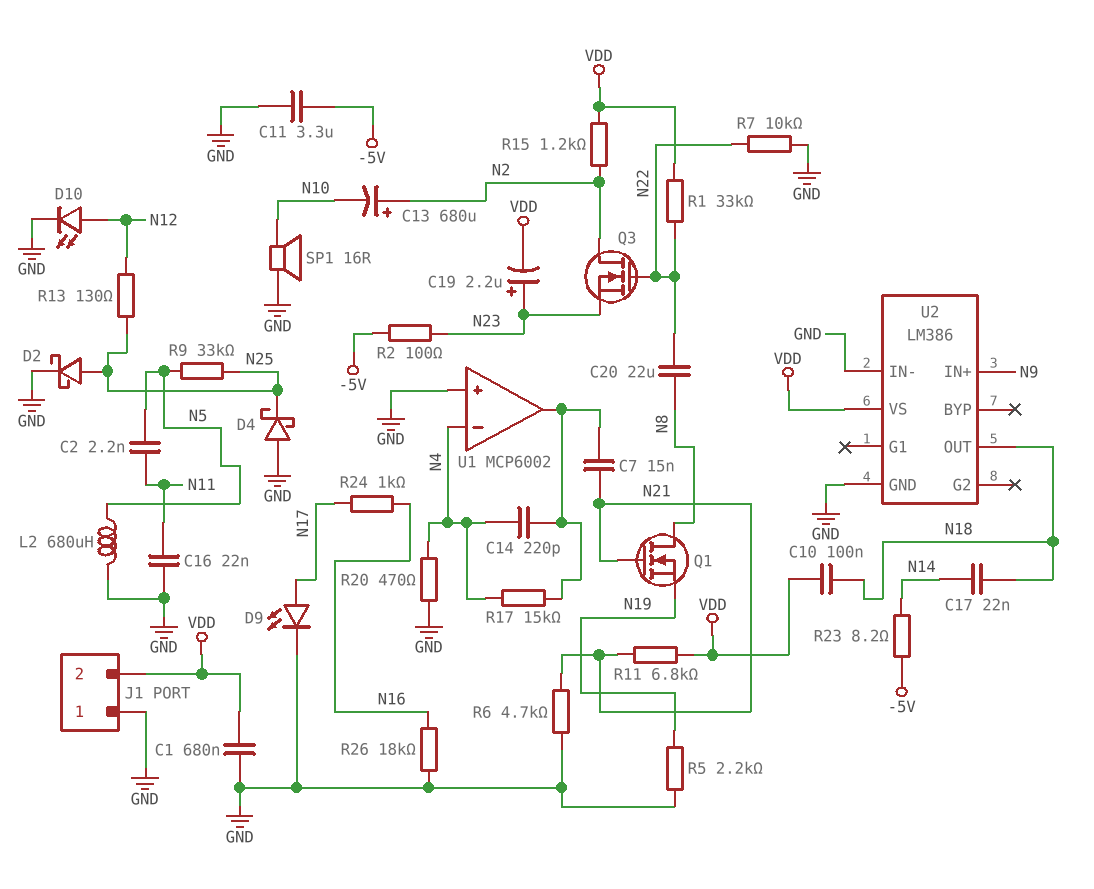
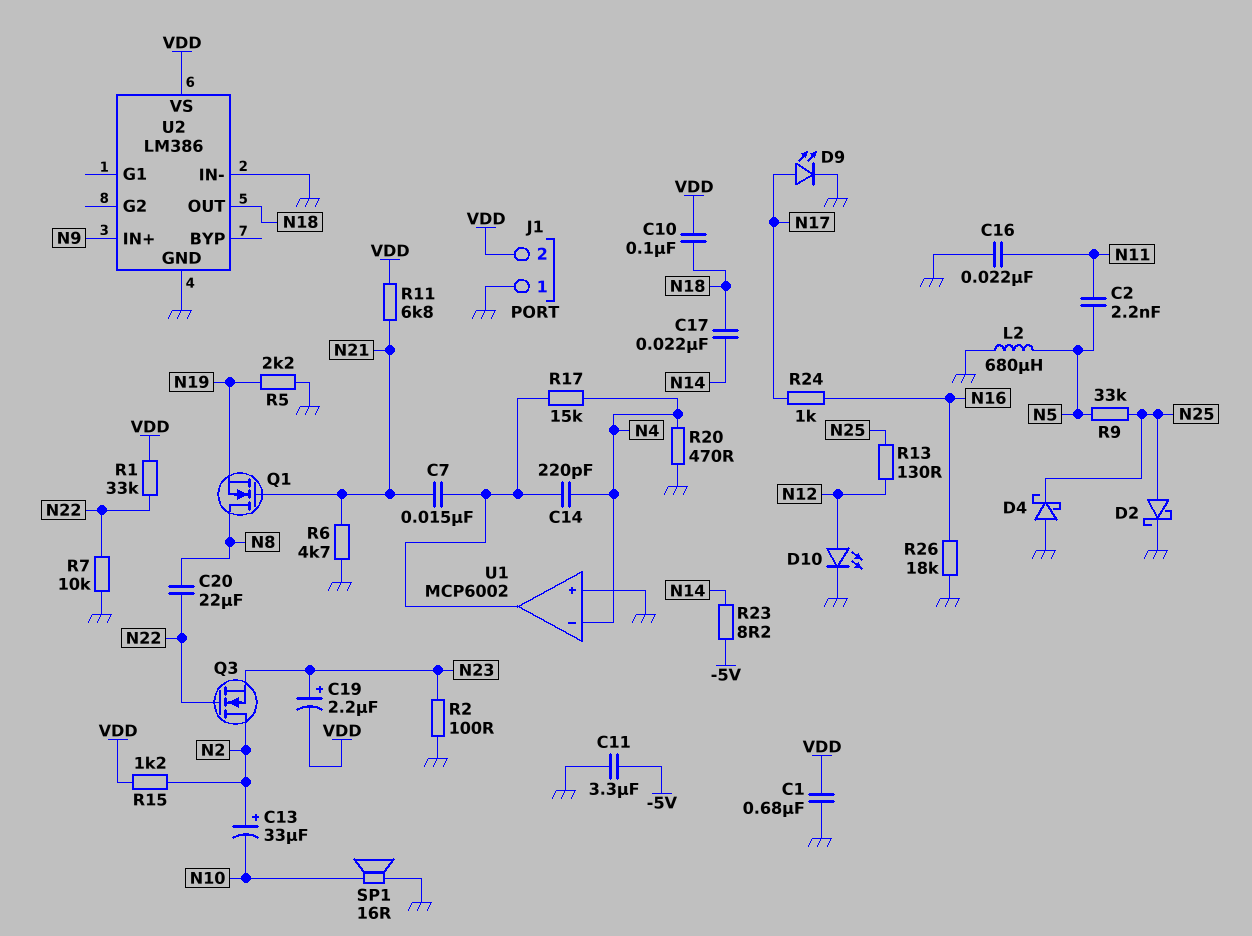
C13: 680uF (plus N2, minus N10) -> 33uF (plus N2, minus N10)
R2: 100 (-5V, N23) -> 100 (GND, N23)

